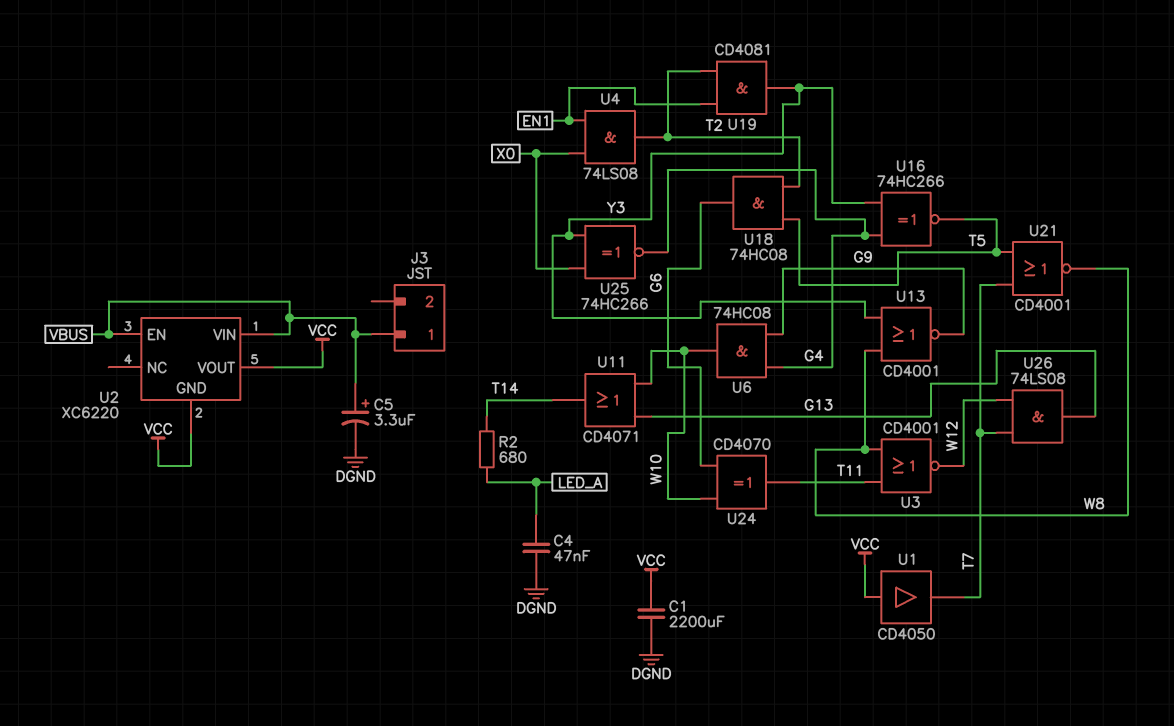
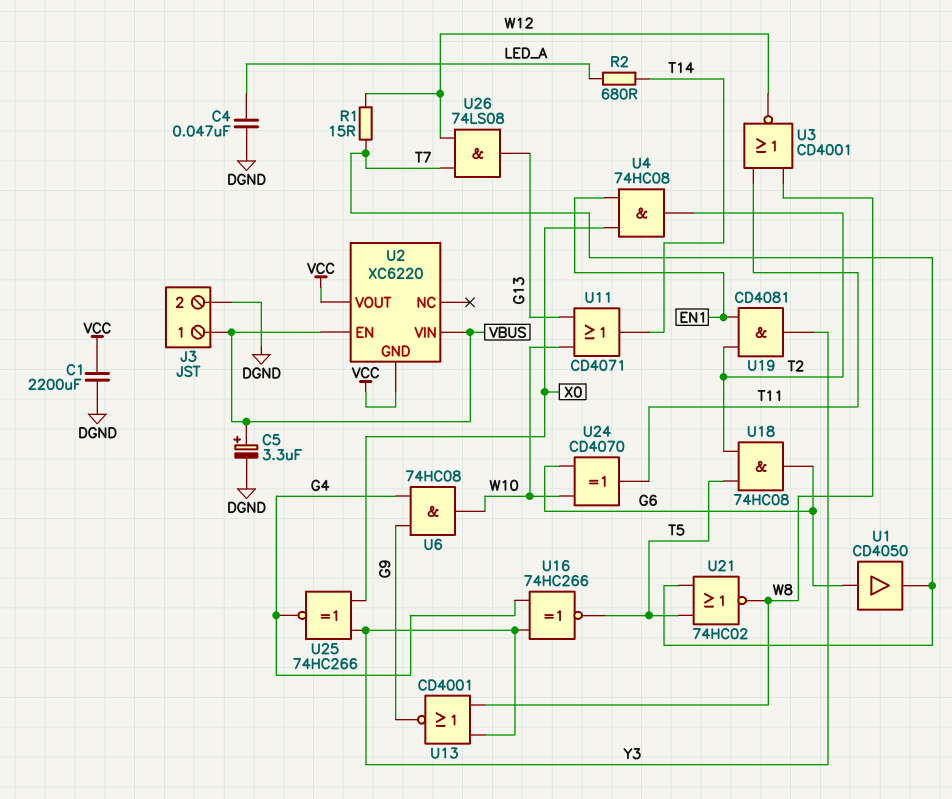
J3 pin 2: none -> DGND
R1: none -> 15 (T7, W12)
U1: buffer CD4050 (in VCC, out T7) -> buffer CD4050 (in G6, out T7)
U4: AND 74LS08 (in EN1, in X0, out T2) -> AND 74HC08 (in EN1, in X0, out T2)
U21: NOR CD4001 (in T5, in T7, out W8) -> NOR 74HC02 (in T5, in T7, out W8)

